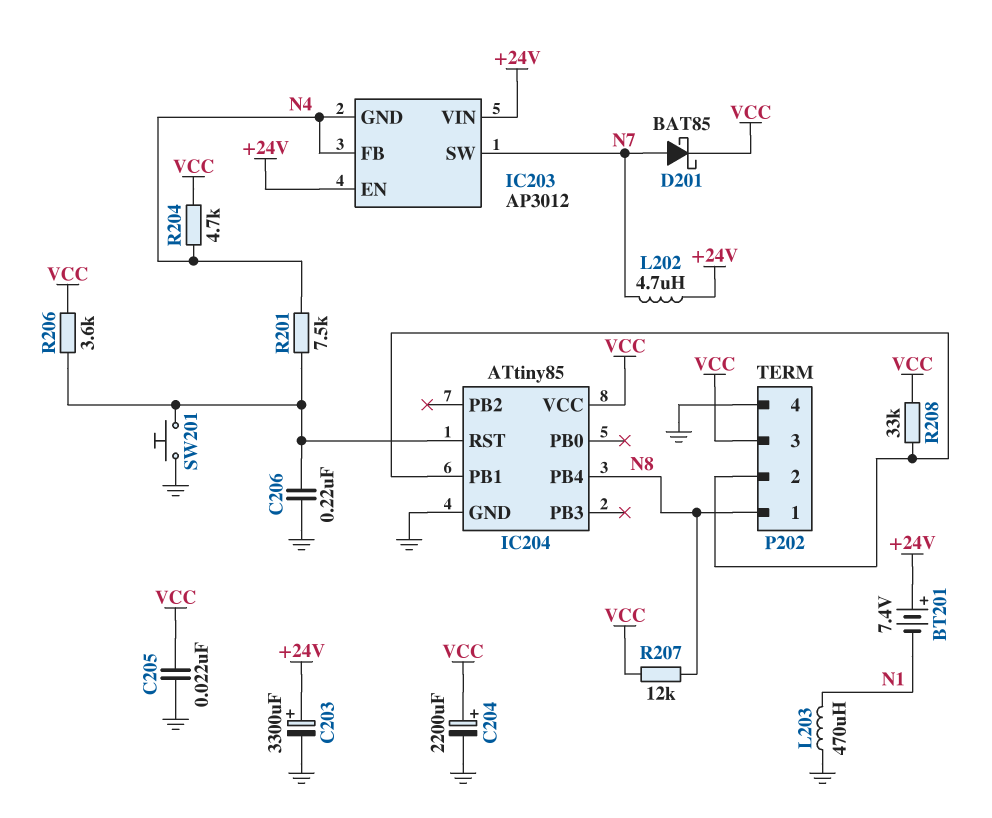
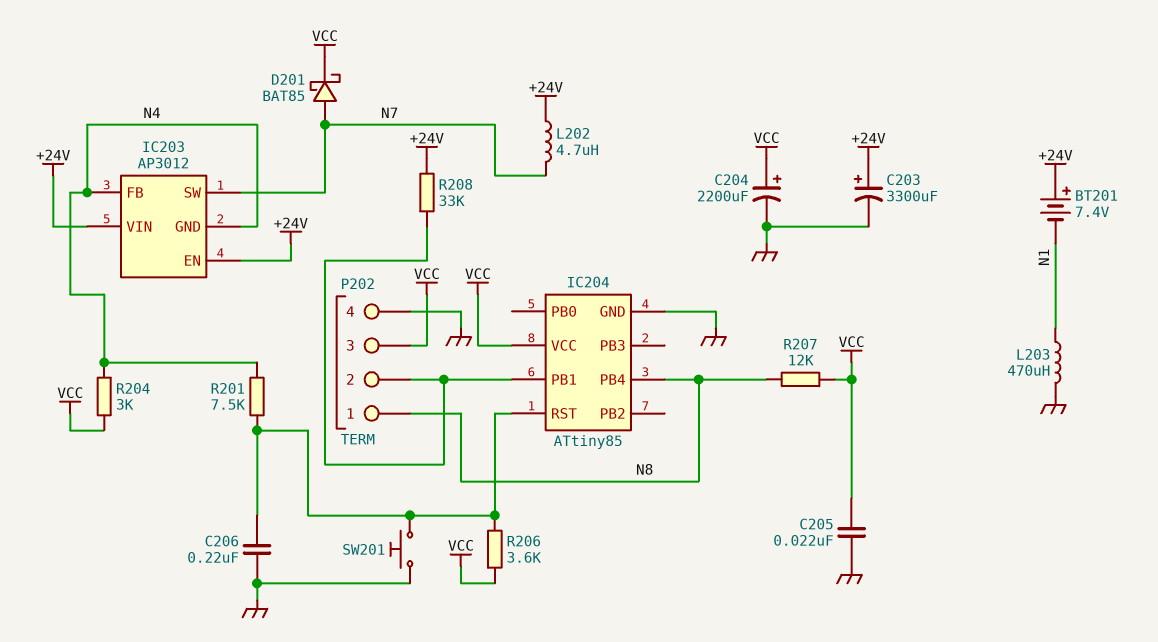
R204: 4.7k (N4, VCC) -> 3k (N4, VCC)
R208: 33k (IC204/PB1, VCC) -> 33k (+24V, IC204/PB1)

